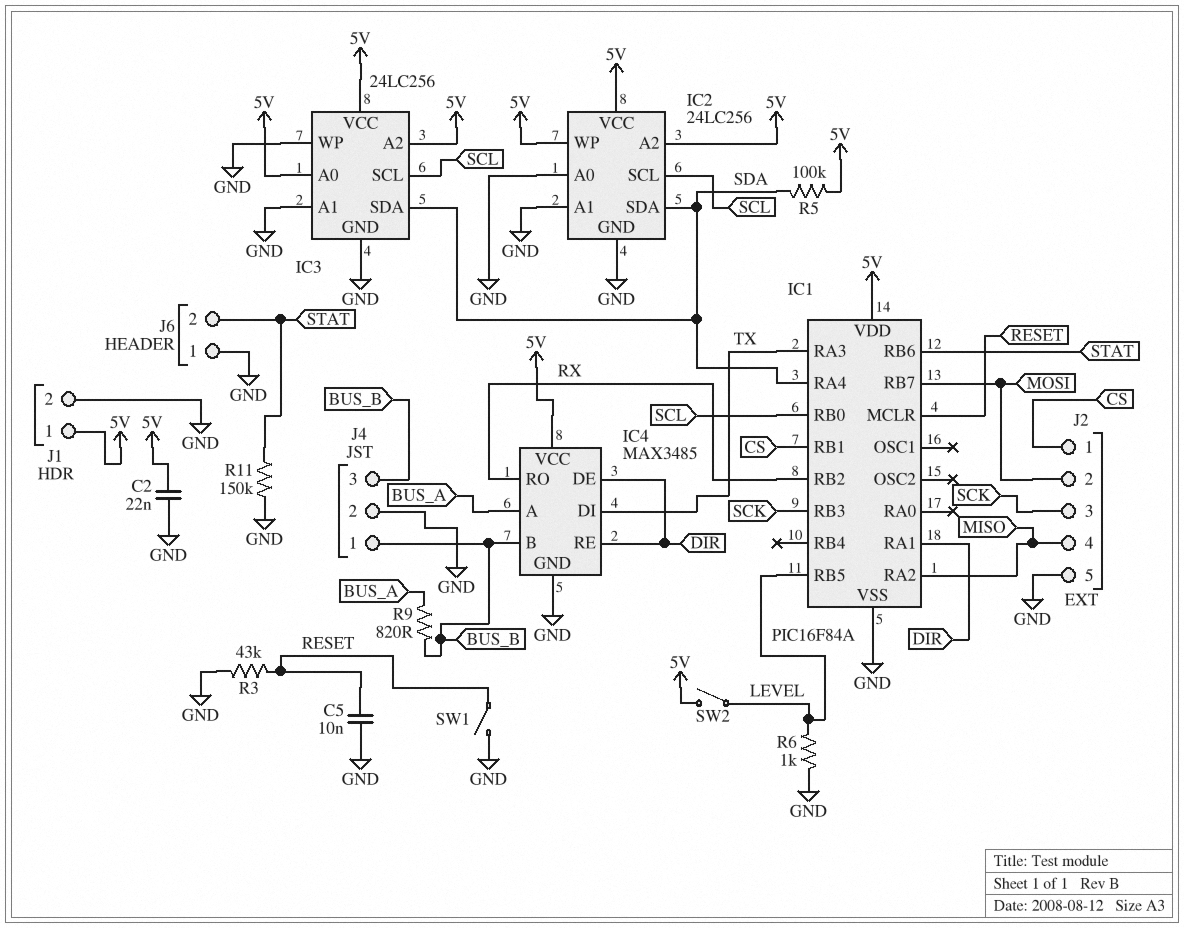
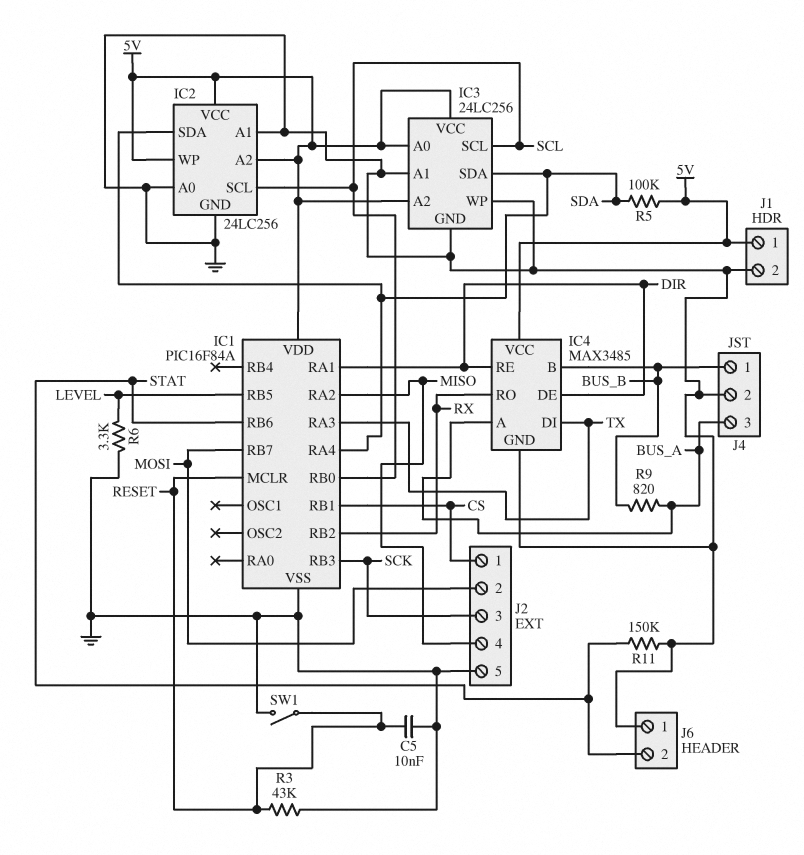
C2: 22nF (5V, GND) -> none
J4 pin 3: BUS_B -> BUS_A
R6: 1k (GND, LEVEL) -> 3.3k (GND, LEVEL)
SW2: switch (5V, LEVEL) -> none

